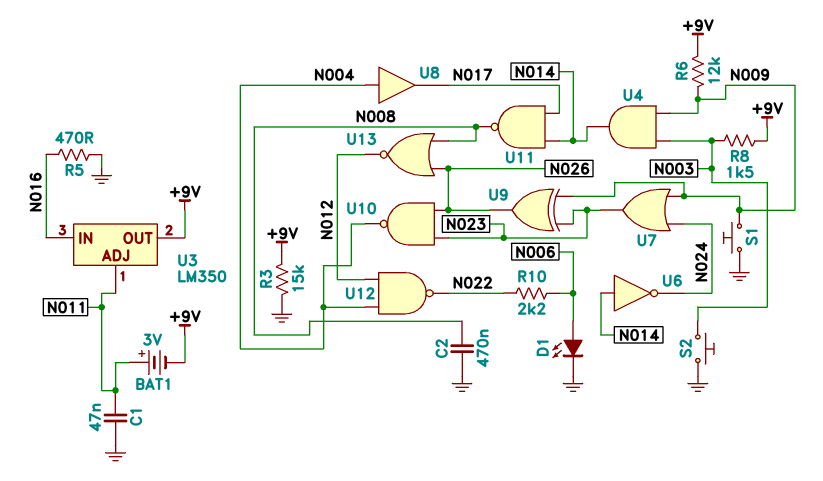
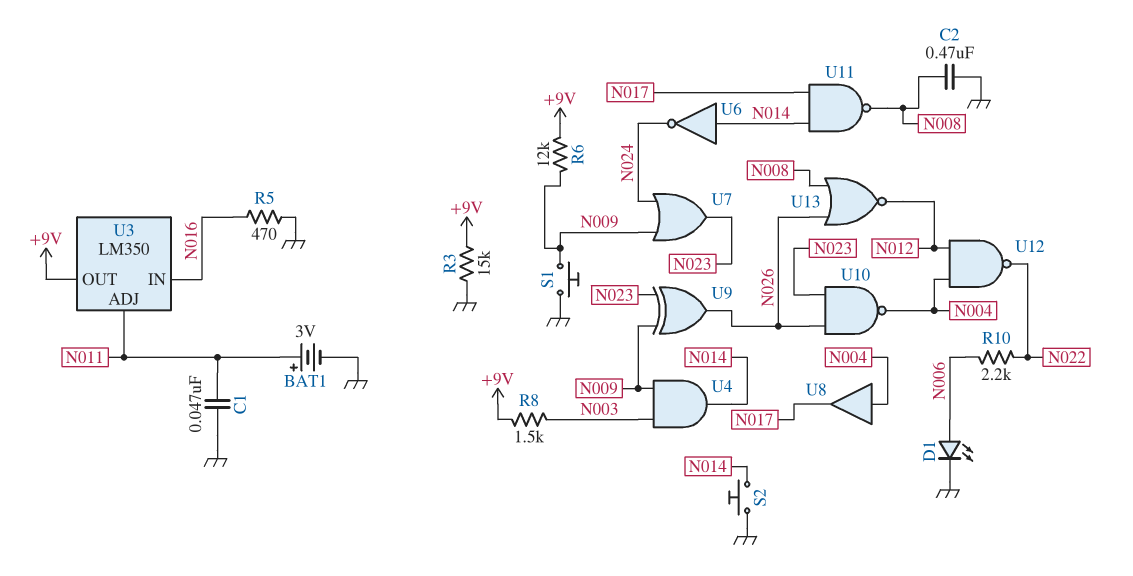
BAT1: 3V (plus N011, minus +9V) -> 3V (plus N011, minus GND)
S2: button (GND, N003) -> button (GND, N014)

